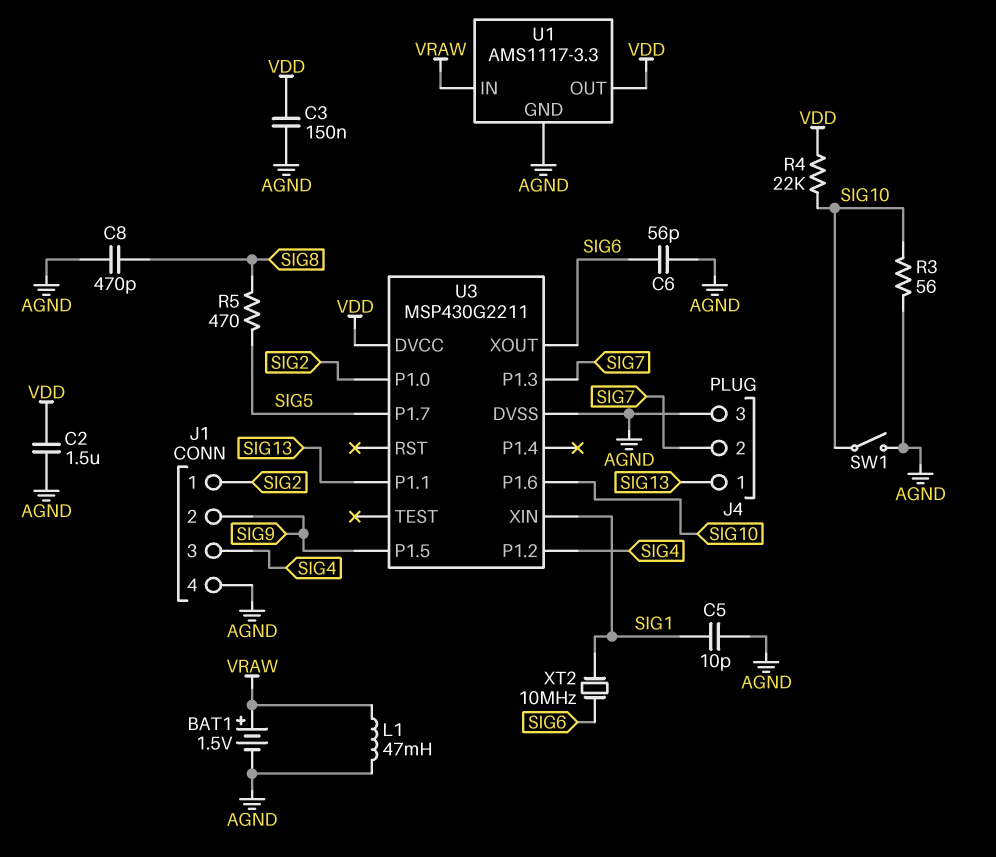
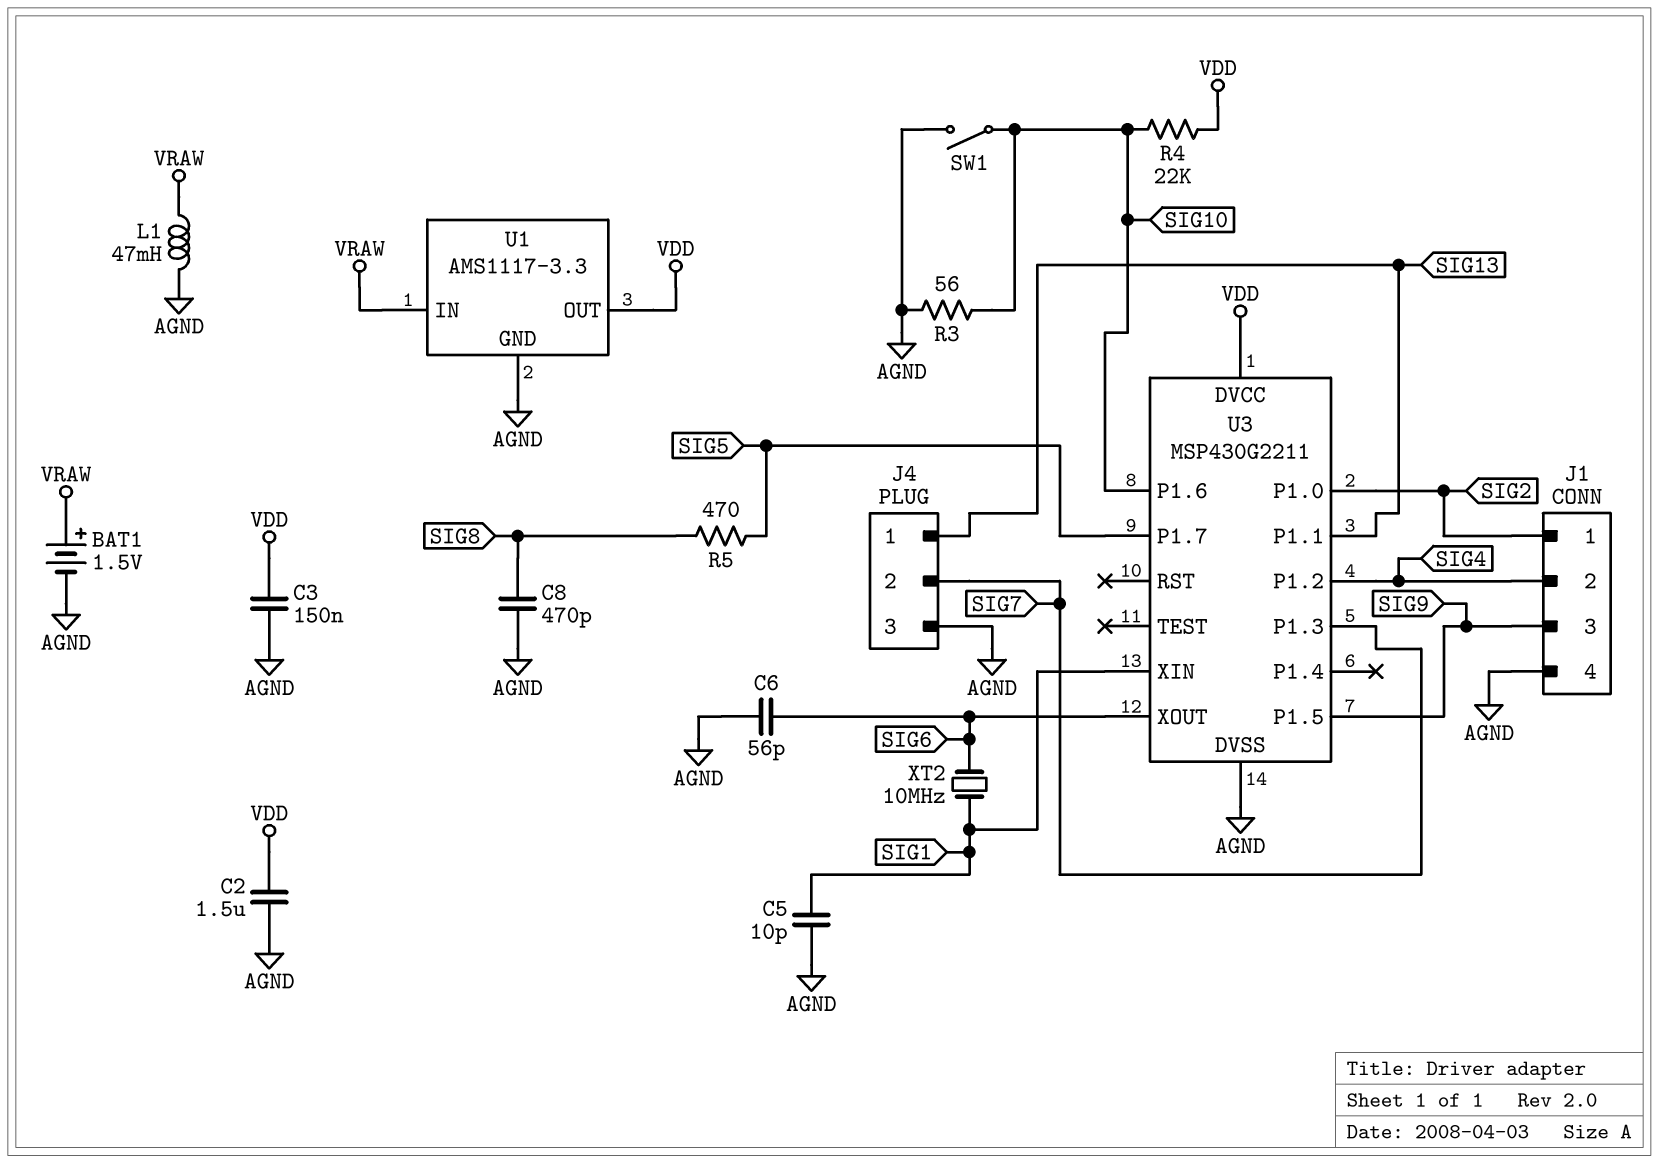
J1 pin 2: SIG9 -> SIG4
J1 pin 3: SIG4 -> SIG9

